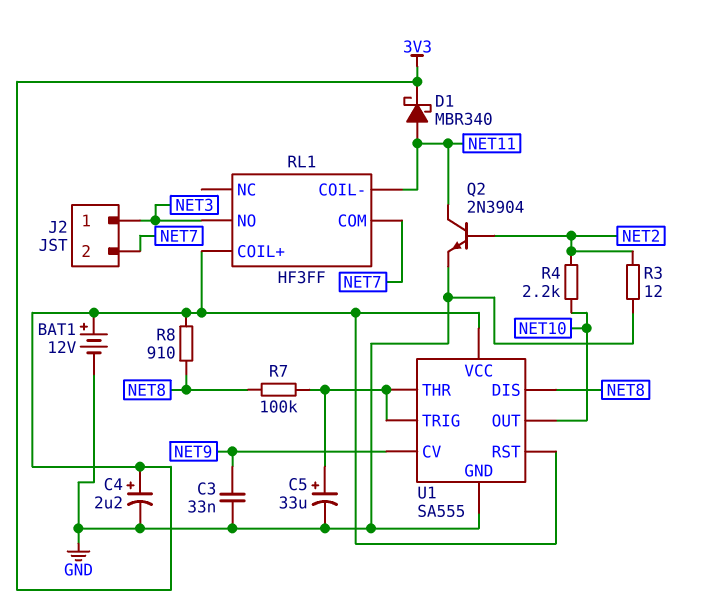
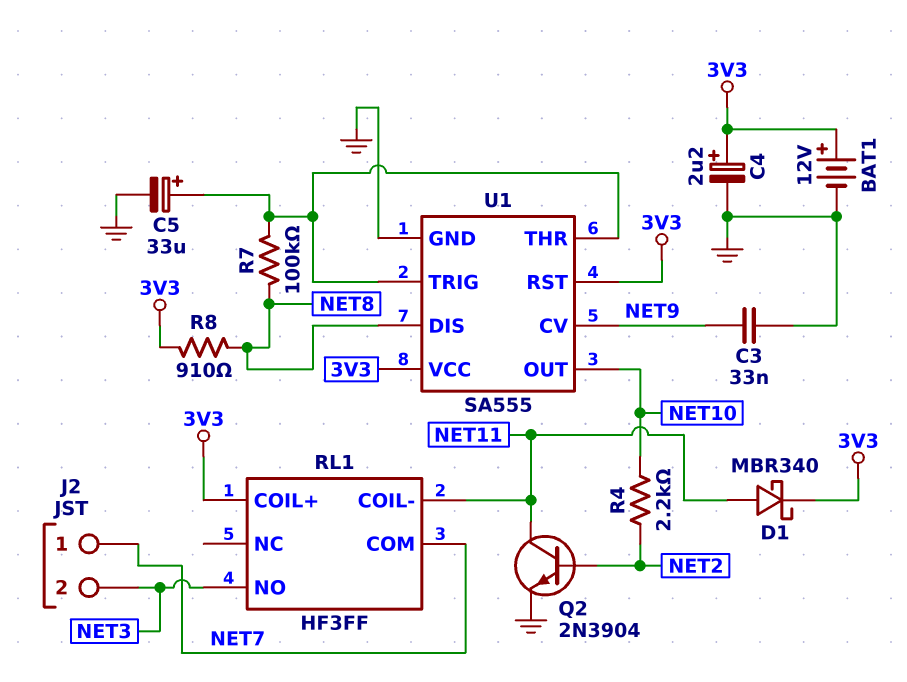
J2 pin 1: NET3 -> NET7
J2 pin 2: NET7 -> NET3
R3: 12 (GND, NET2) -> none

